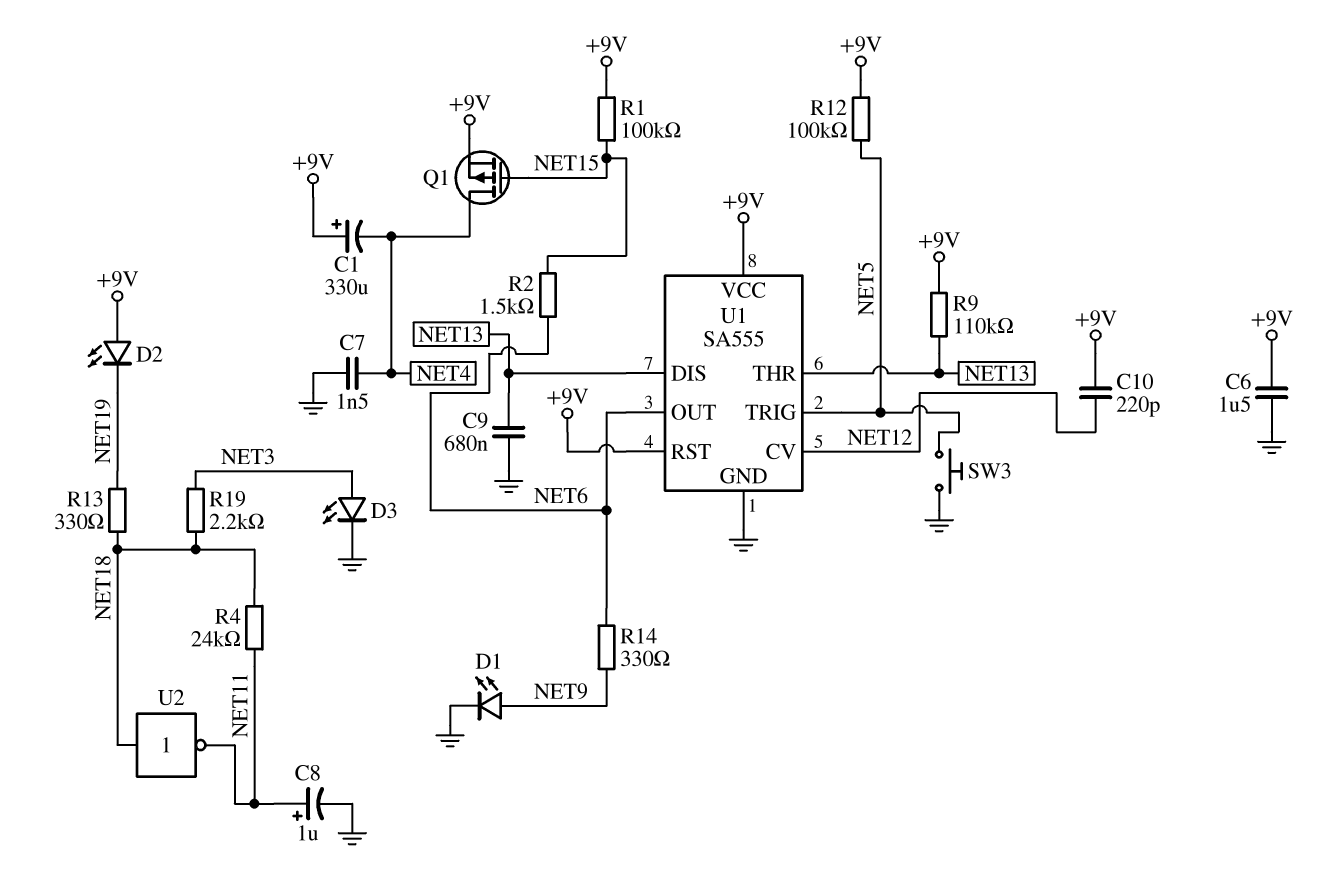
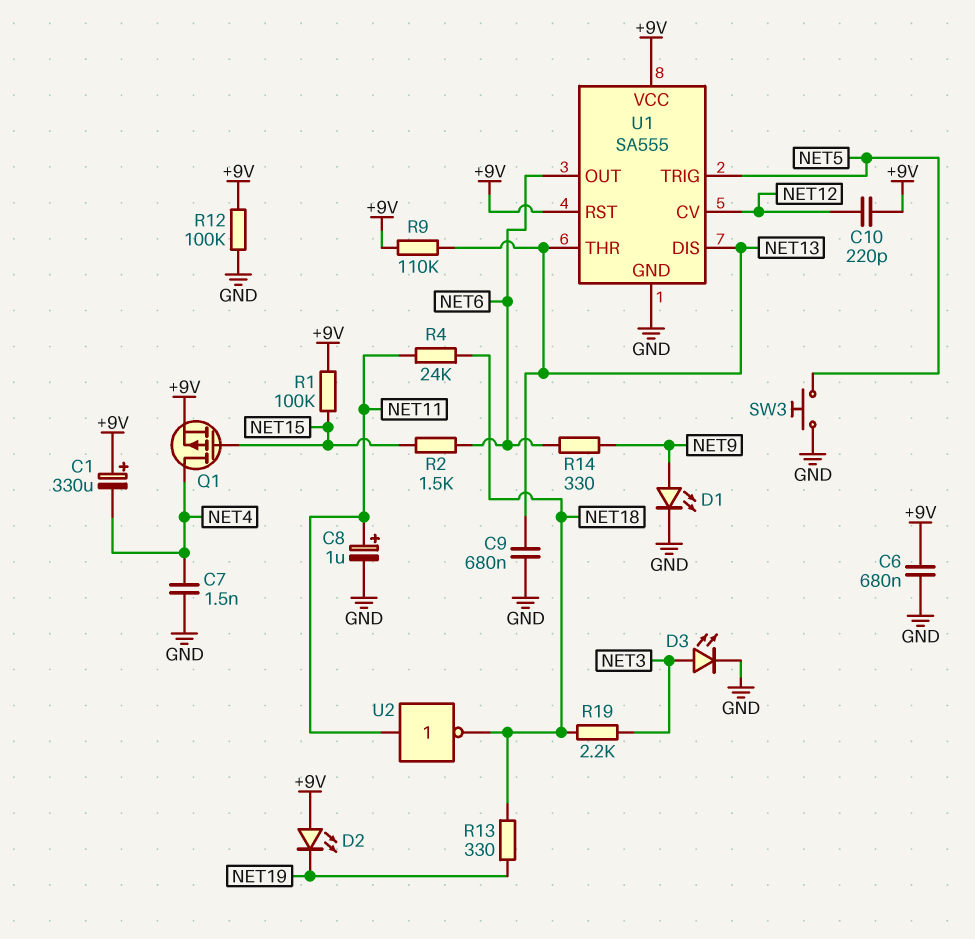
C6: 1.5uF (+9V, GND) -> 680nF (+9V, GND)
R12: 100k (+9V, NET5) -> 100k (+9V, GND)
U2: NOT (in NET18, out NET11) -> NOT (in NET11, out NET18)

